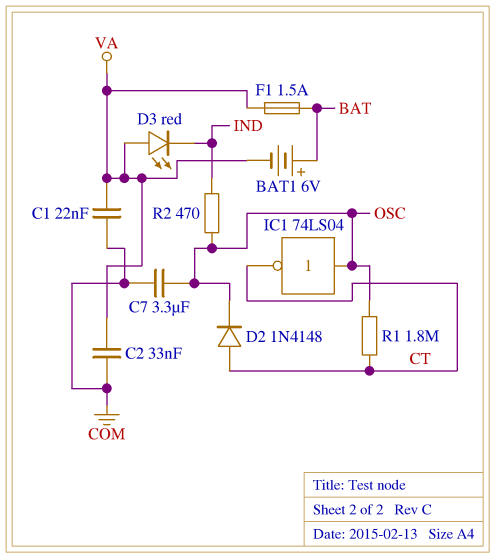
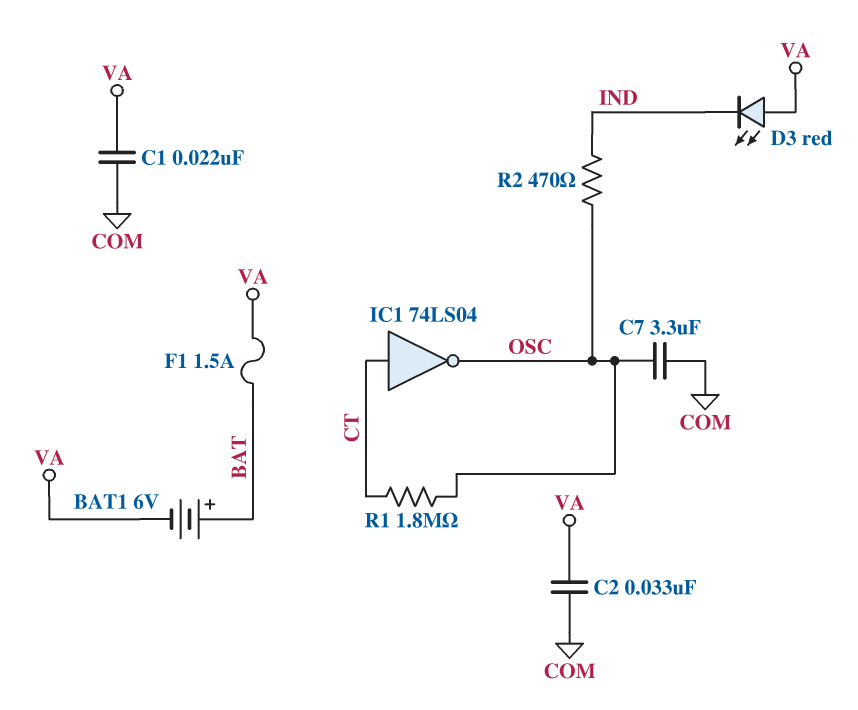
D2: diode 1N4148 (A CT, K OSC) -> none
IC1: NOT 74LS04 (in OSC, out CT) -> NOT 74LS04 (in CT, out OSC)

